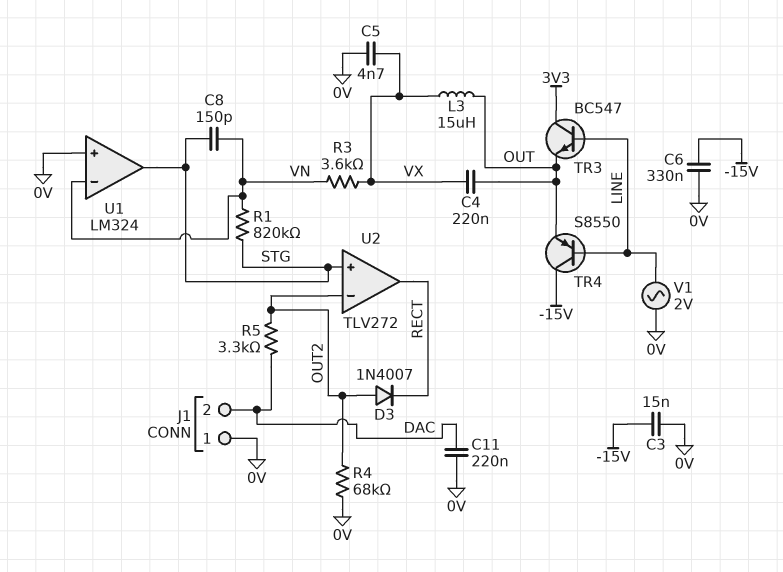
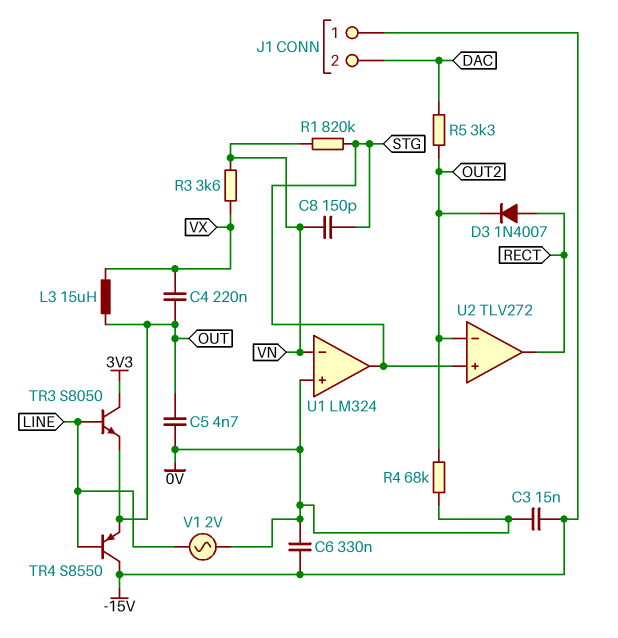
C5: 4.7nF (0V, VX) -> 4.7nF (0V, OUT)
C11: 220nF (0V, DAC) -> none
D3: diode 1N4007 (A OUT2, K RECT) -> diode 1N4007 (A RECT, K OUT2)
J1 pin 1: 0V -> -15V
TR3: NPN BC547 (B LINE, C 3V3, E OUT) -> NPN S8050 (B LINE, C 3V3, E OUT)

